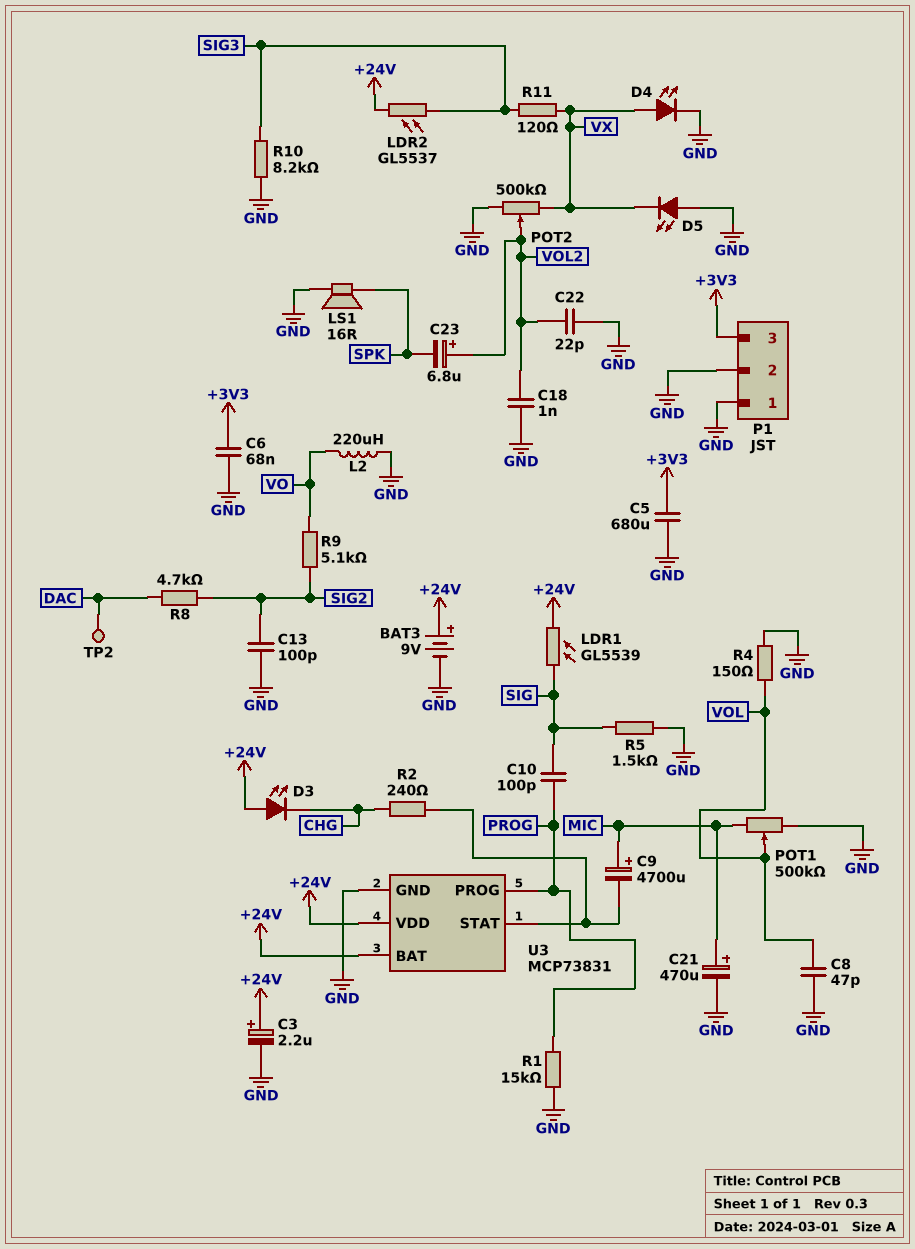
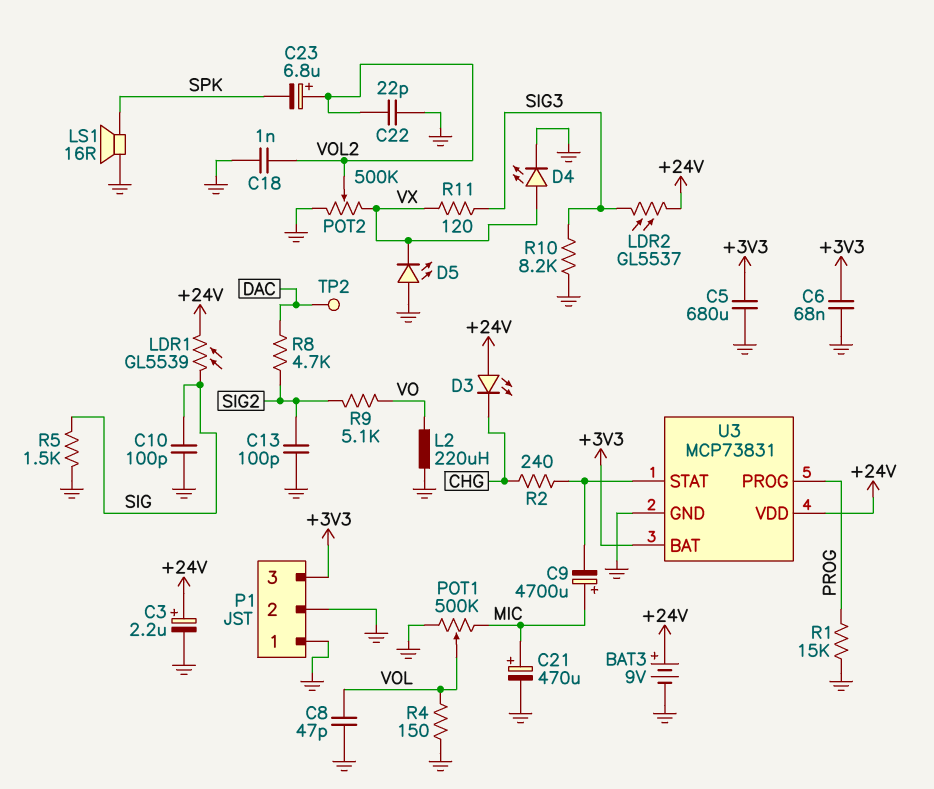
C10: 100pF (PROG, SIG) -> 100pF (GND, SIG)
U3 pin BAT: +24V -> +3V3

